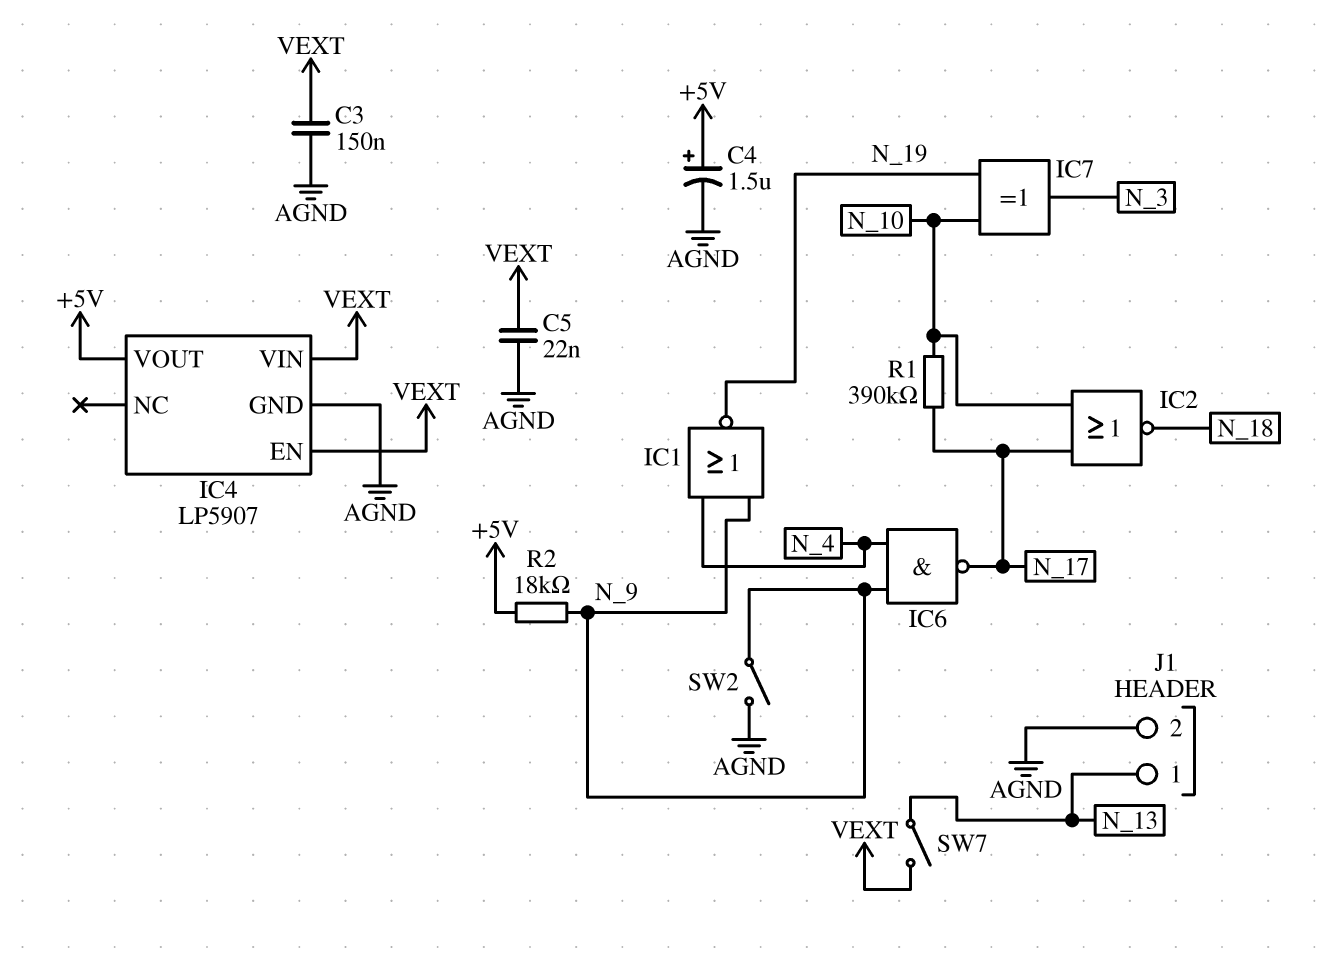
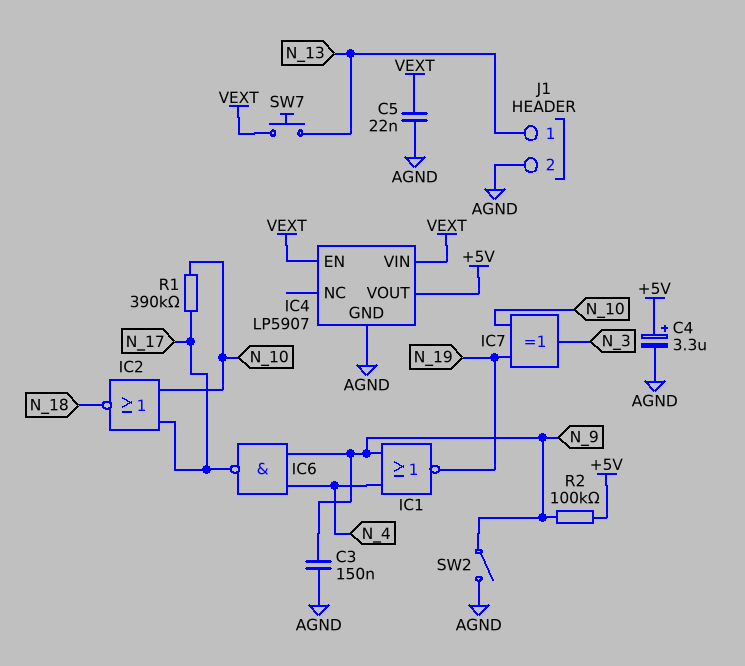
C3: 150nF (AGND, VEXT) -> 150nF (AGND, N_9)
C4: 1.5uF (plus +5V, minus AGND) -> 3.3uF (plus +5V, minus AGND)
R2: 18k (+5V, N_9) -> 100k (+5V, N_9)
SW7: switch (N_13, VEXT) -> button (N_13, VEXT)

